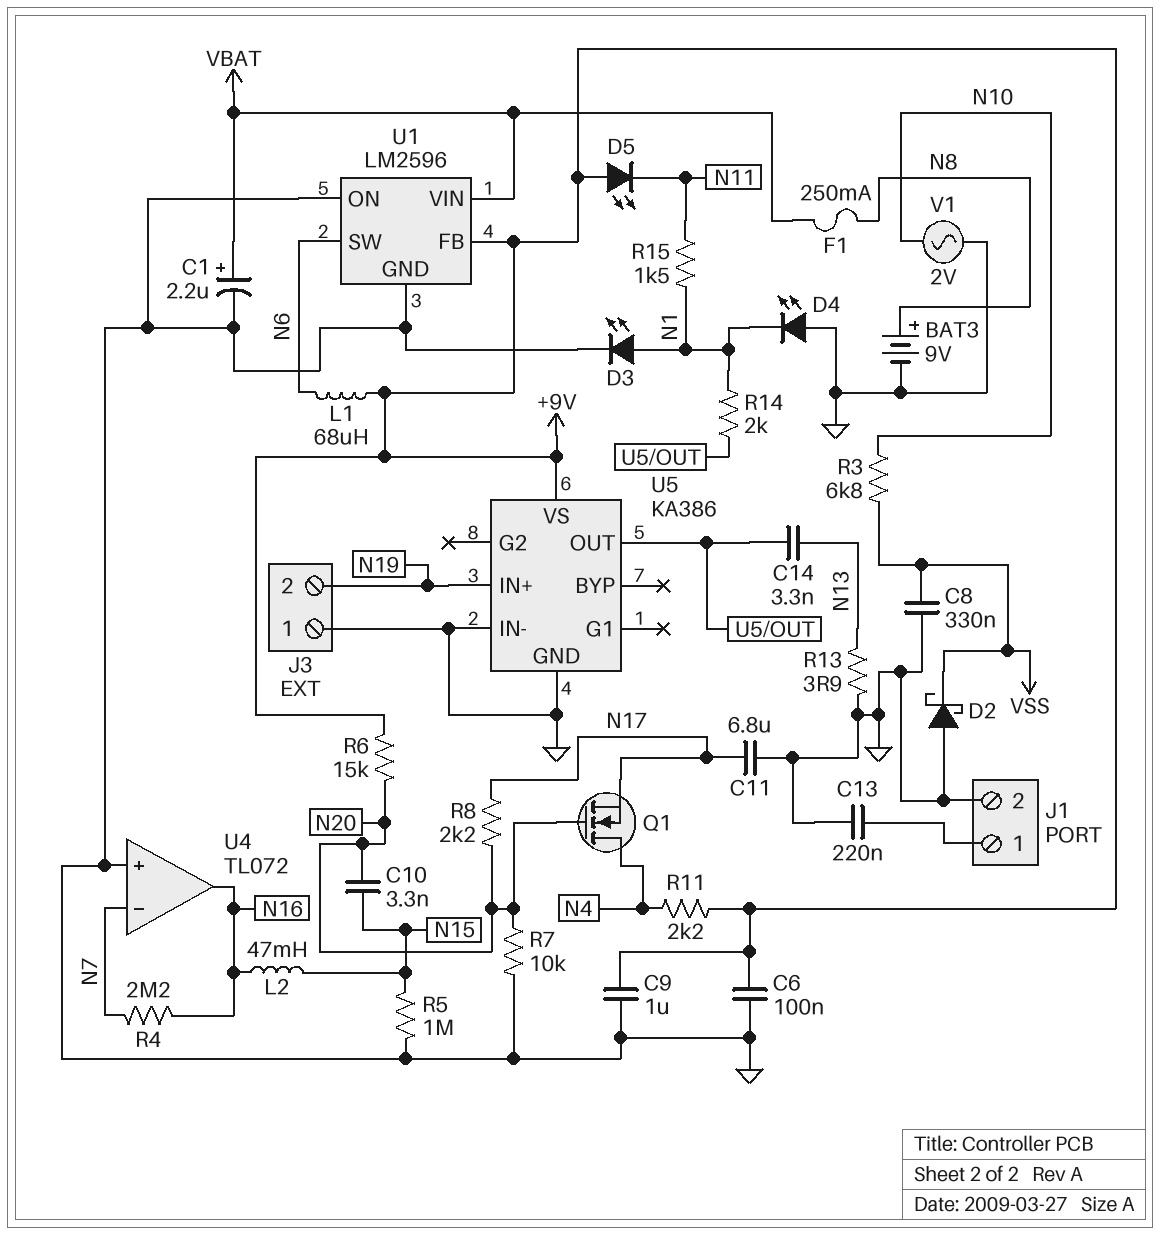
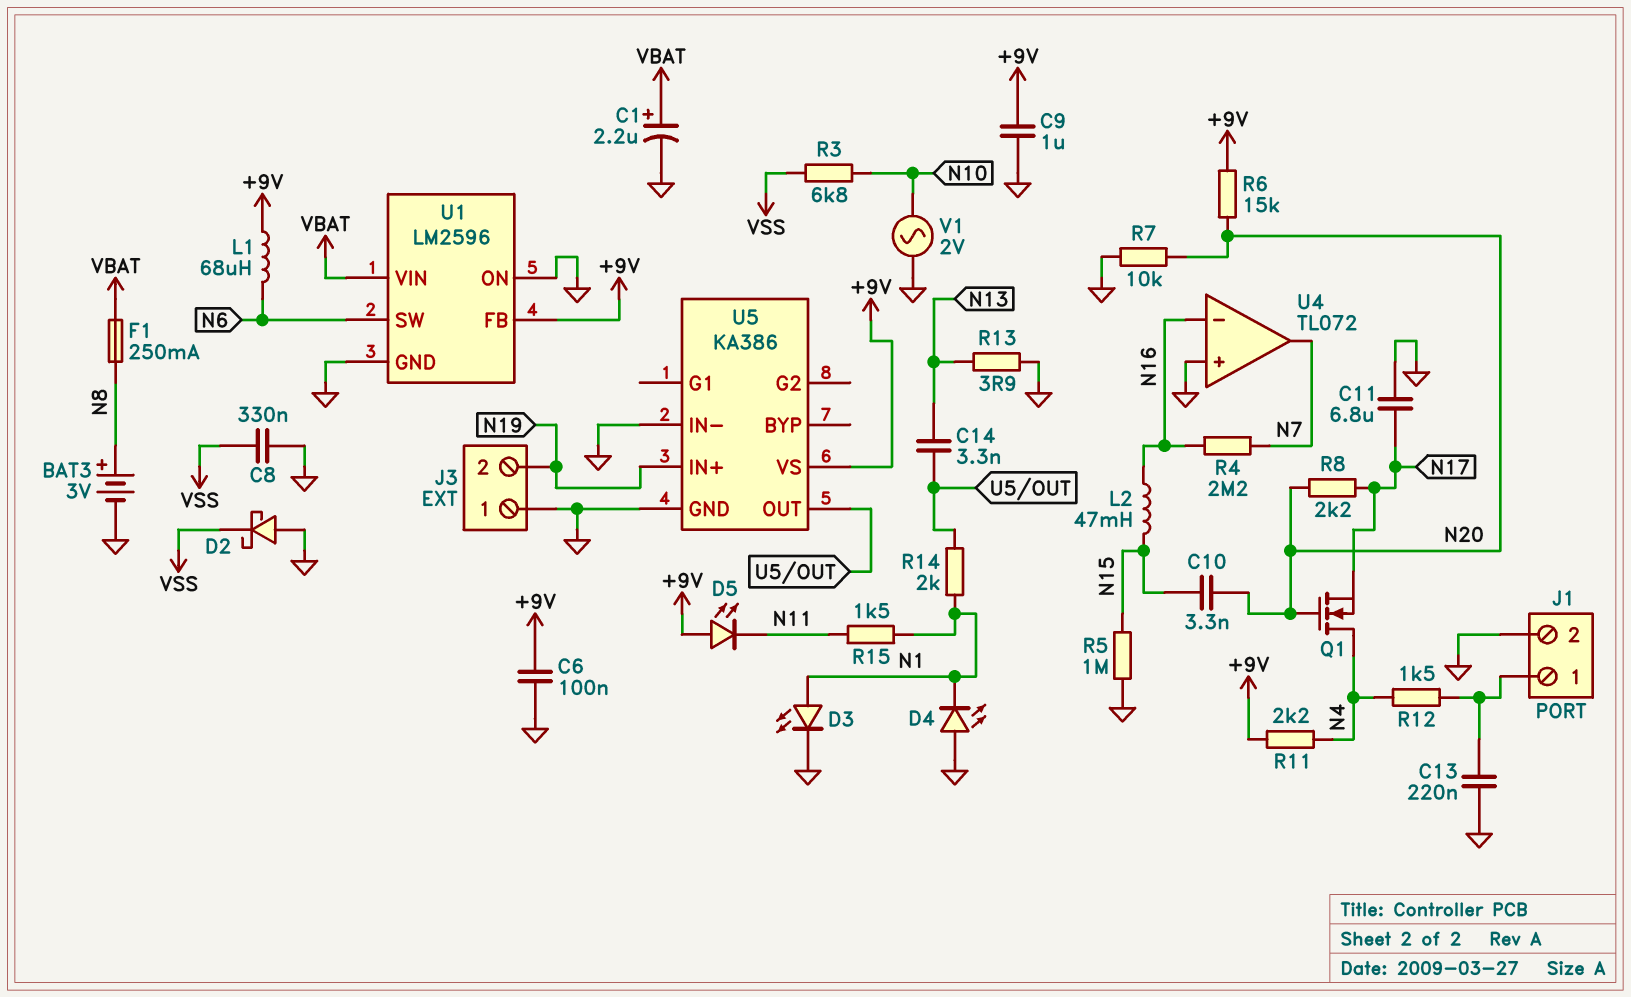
BAT3: 9V (plus N8, minus GND) -> 3V (plus N8, minus GND)
R12: none -> 1.5k (J1/1, N4)
U4 pin in-: N7 -> N16
U4 pin out: N16 -> N7

